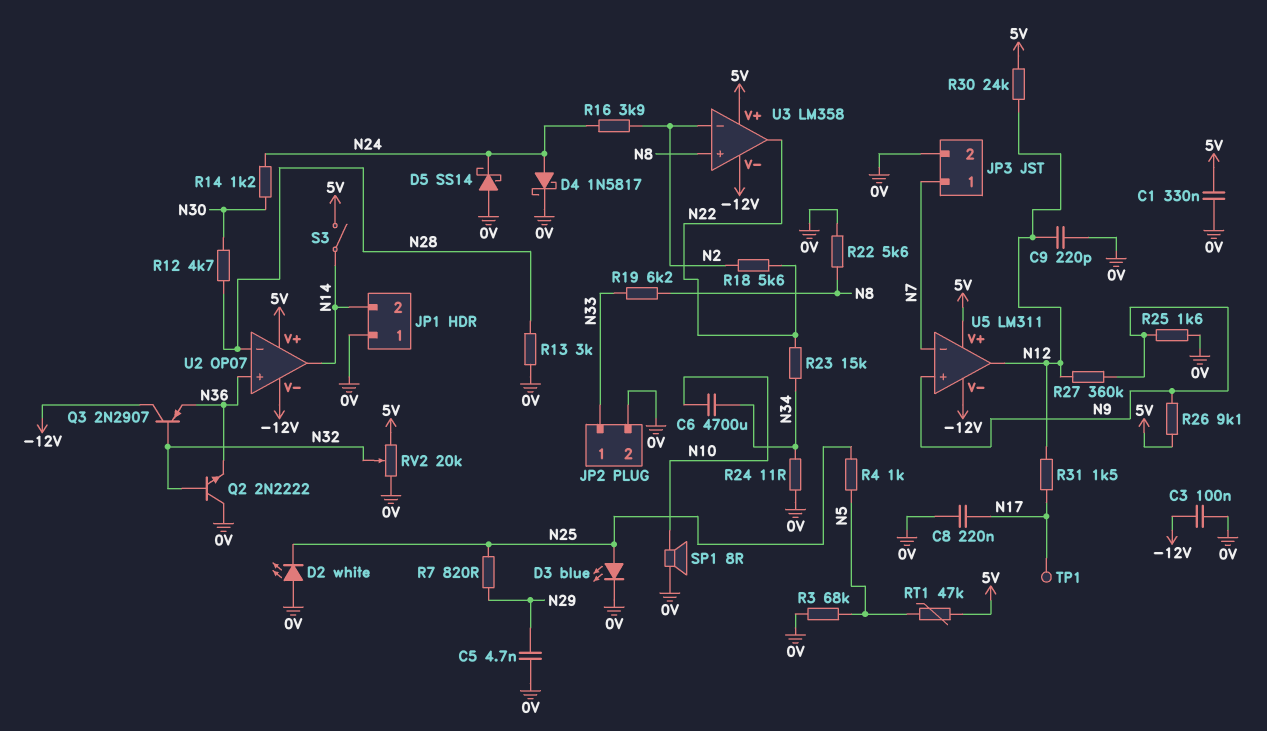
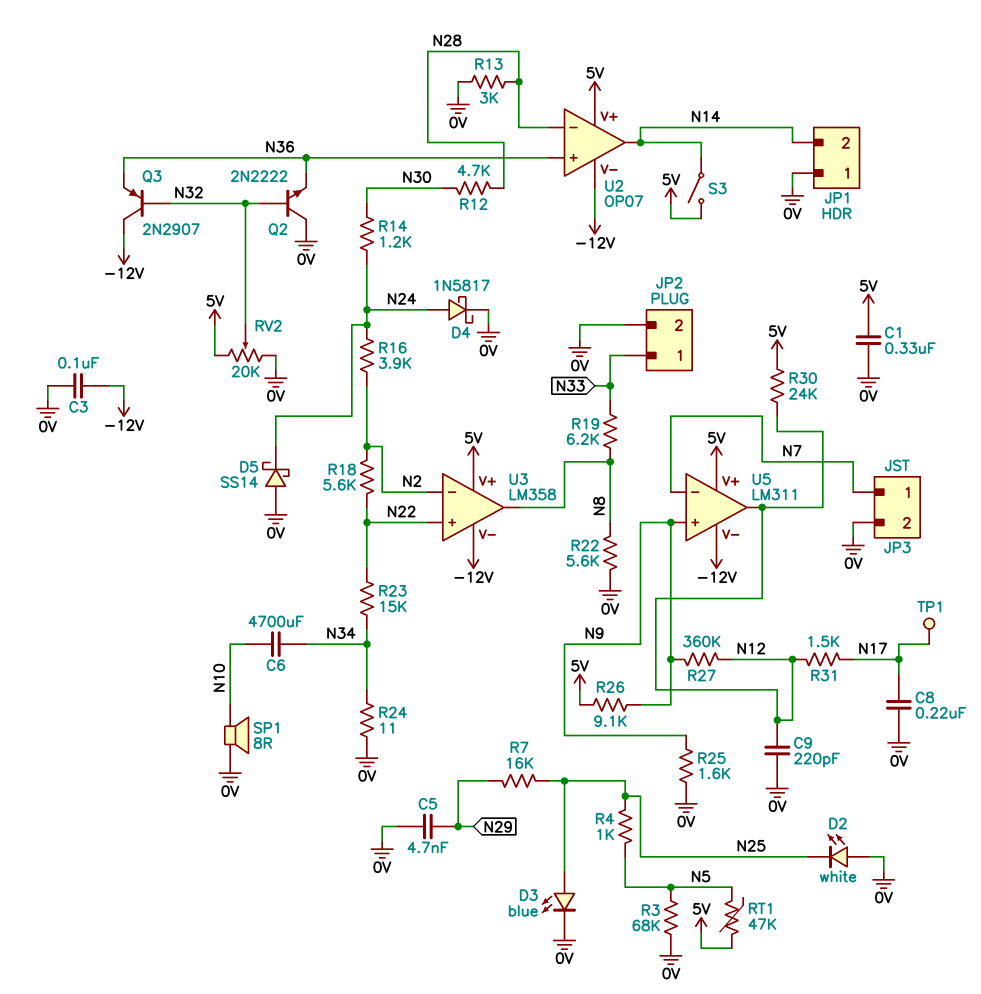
R7: 820 (N25, N29) -> 16k (N25, N29)
U3 pin in+: N8 -> N22
U3 pin out: N22 -> N8

